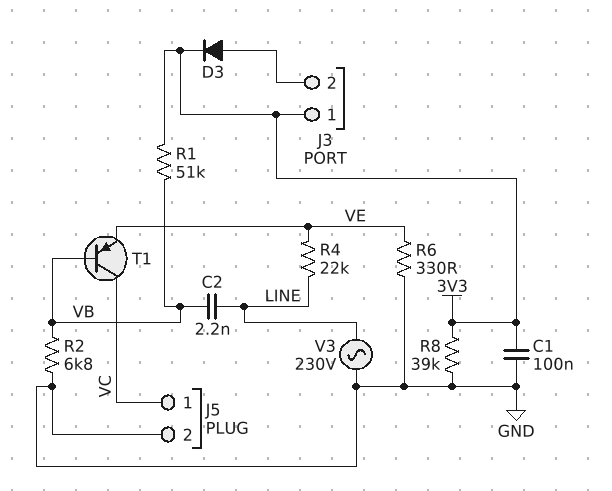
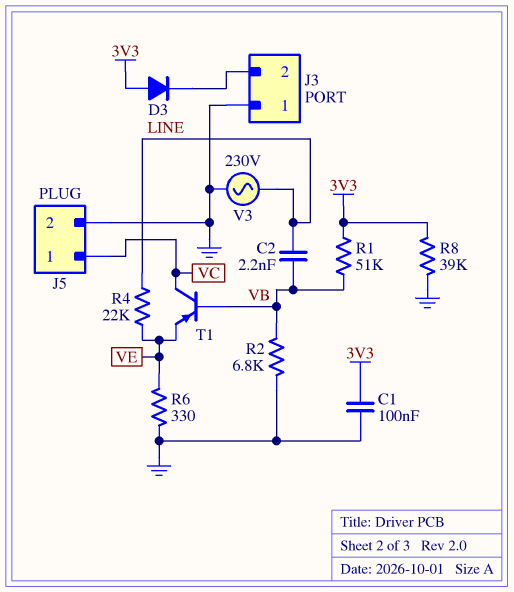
D3: diode (A J3/2, K 3V3) -> diode (A 3V3, K J3/2)
J3 pin 1: 3V3 -> GND

